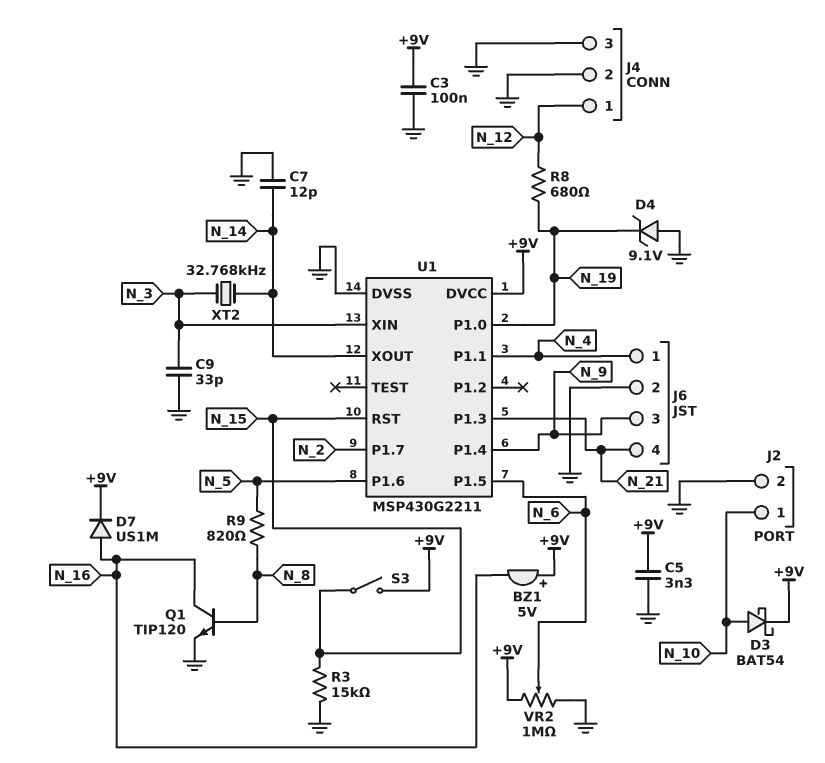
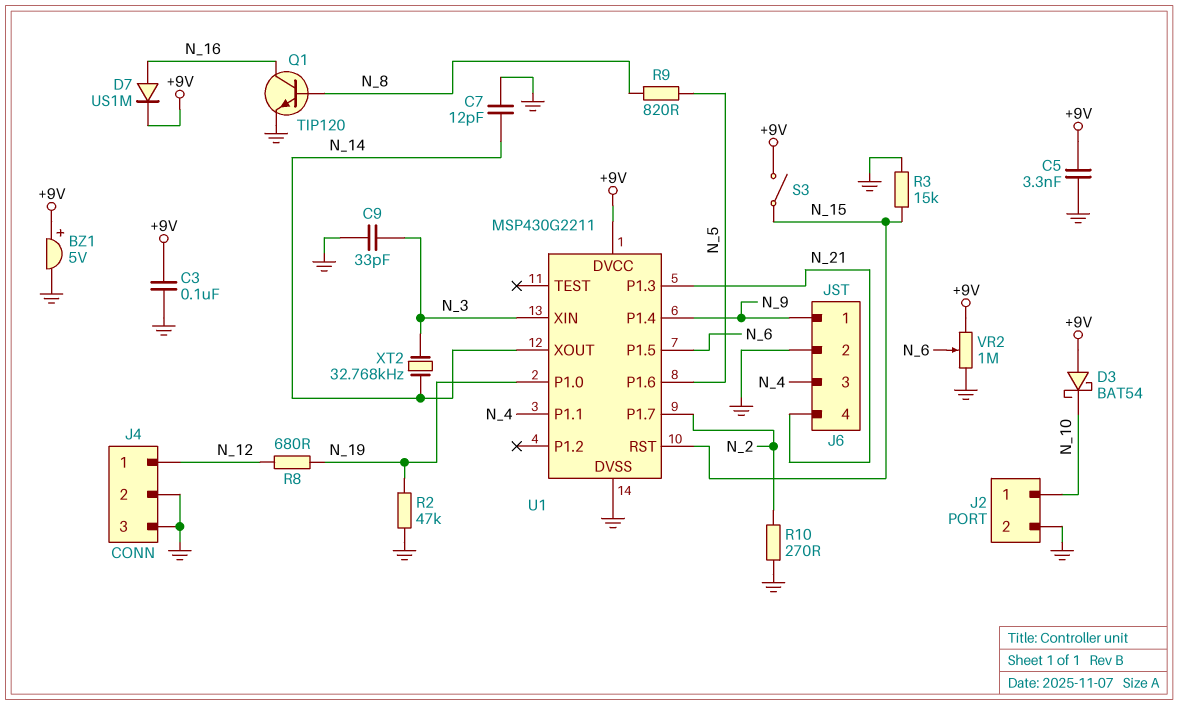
BZ1: buzzer 5V (plus +9V, minus N_16) -> buzzer 5V (plus +9V, minus GND)
D3: schottky BAT54 (A N_10, K +9V) -> schottky BAT54 (A +9V, K N_10)
D4: zener 9.1V (A GND, K N_19) -> none
J6 pin 1: N_4 -> N_9
J6 pin 3: N_9 -> N_4
R2: none -> 47k (GND, N_19)
R10: none -> 270 (GND, N_2)

